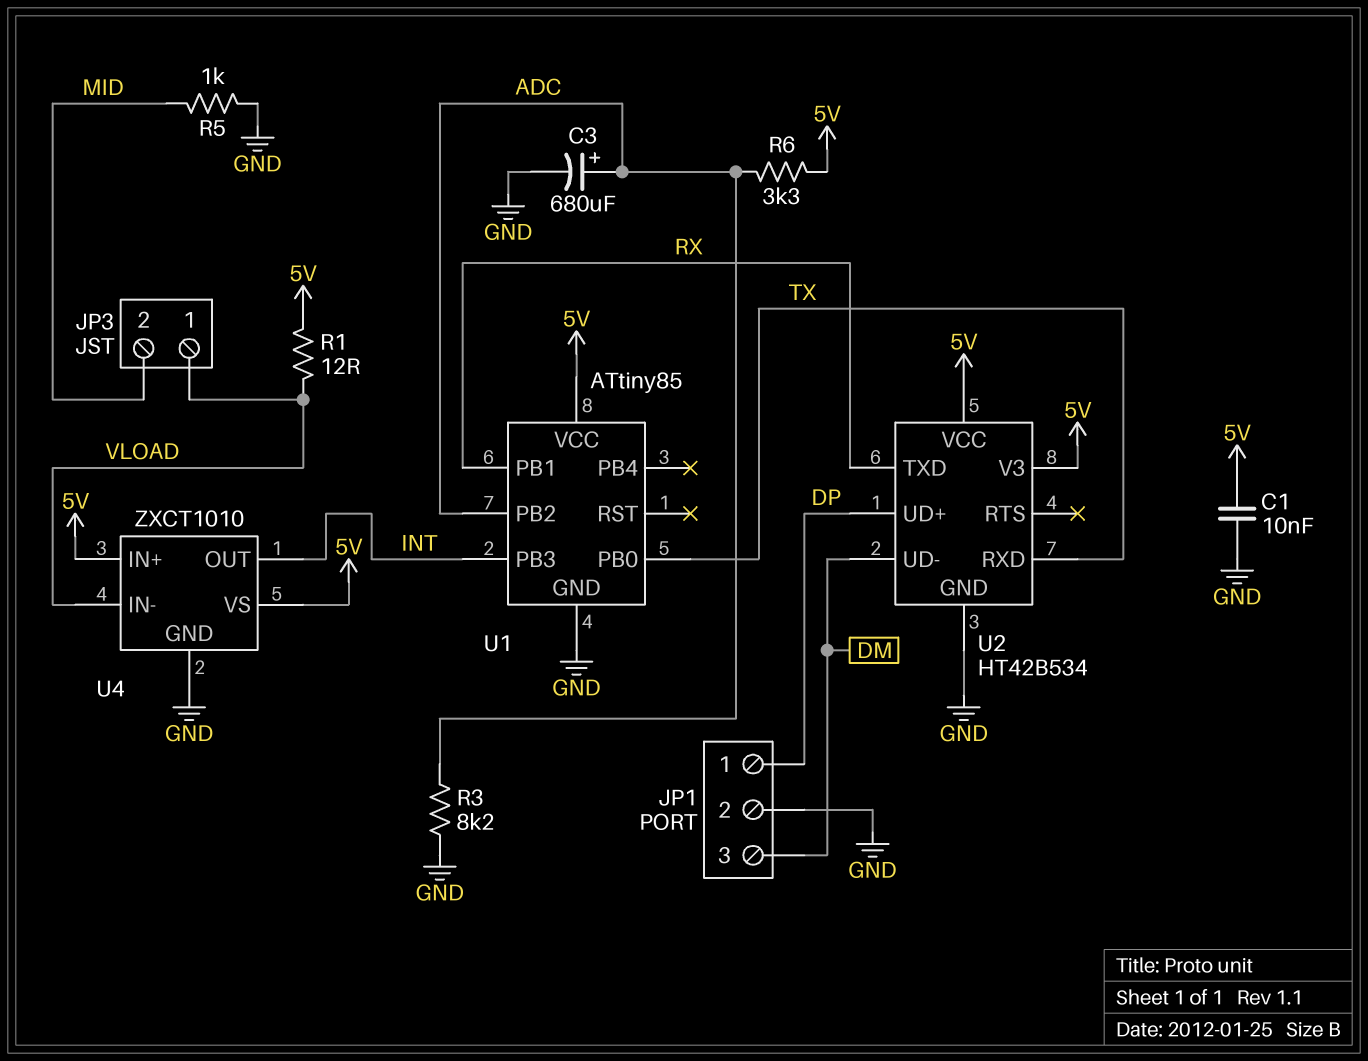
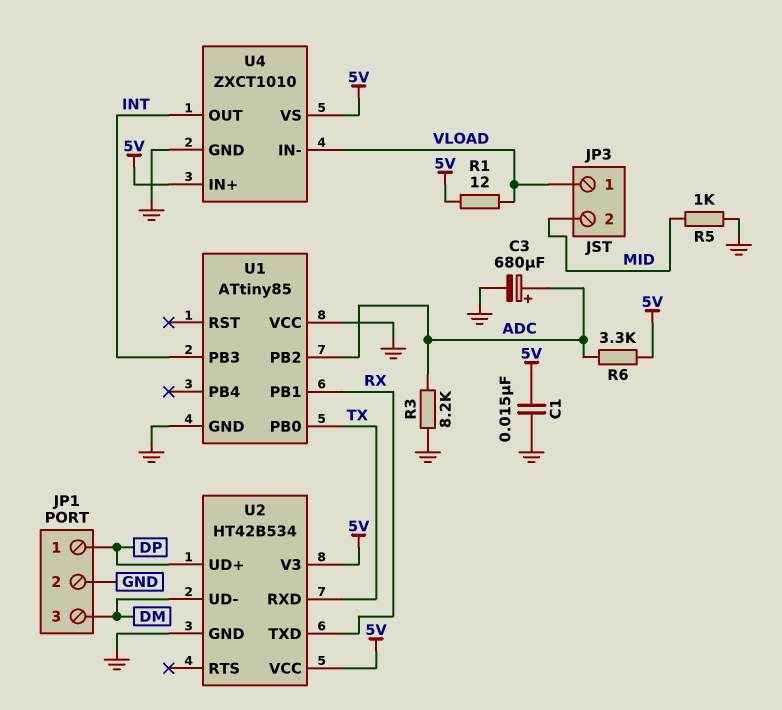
C1: 10nF (5V, GND) -> 15nF (5V, GND)
U1 pin VCC: 5V -> GND

